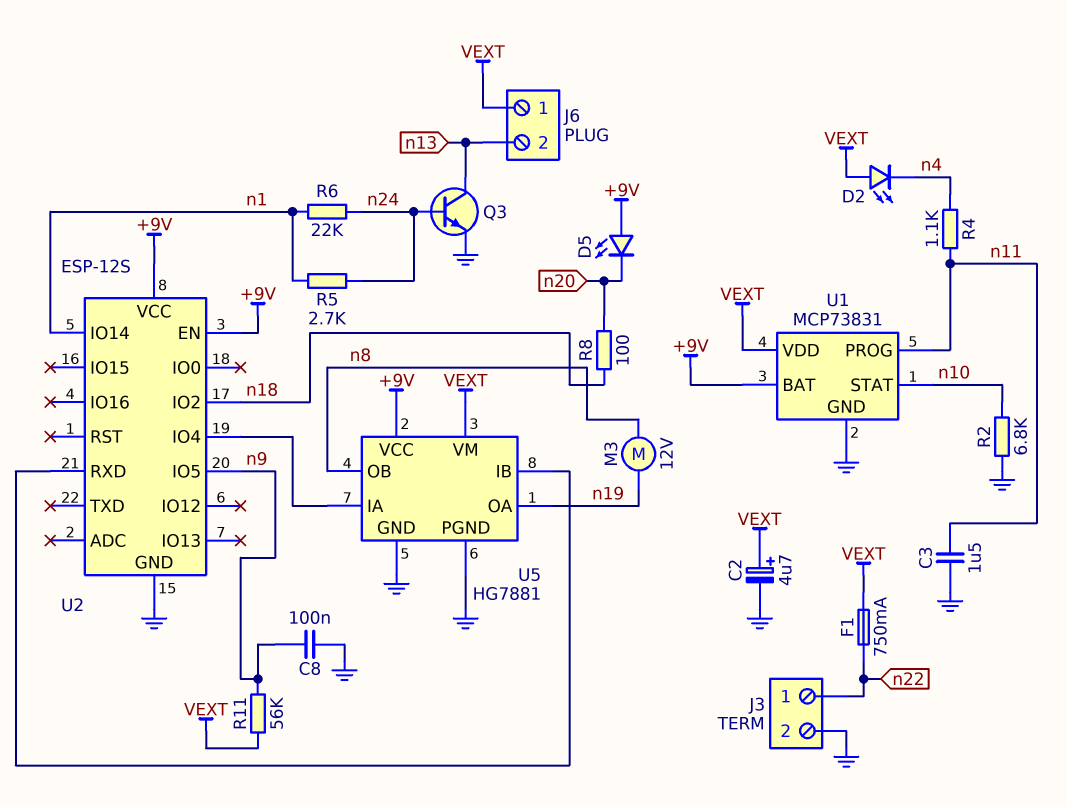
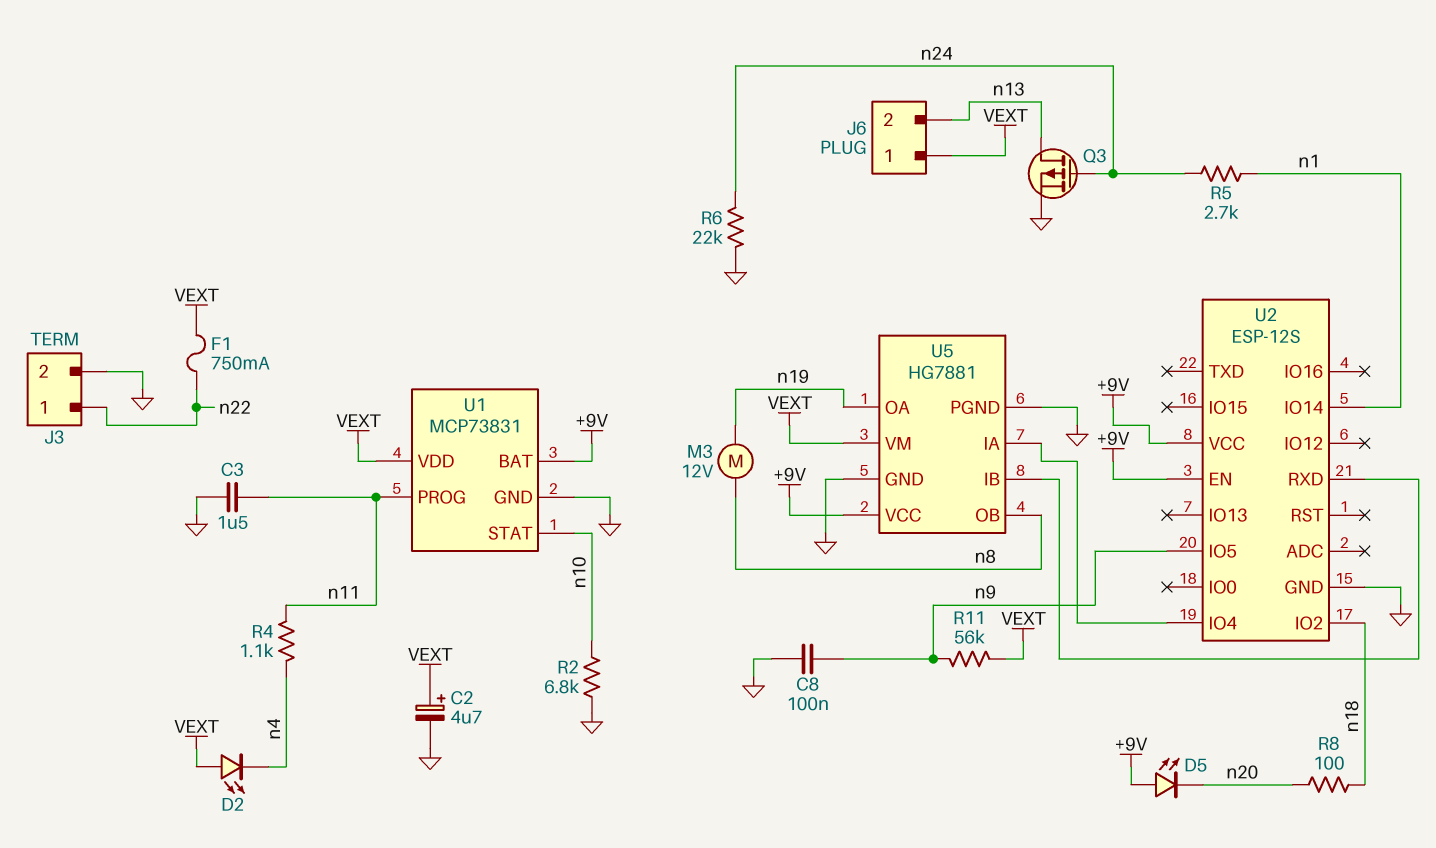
Q3: NPN (B n24, C n13, E GND) -> PMOS (G n24, D n13, S GND)
R6: 22k (n1, n24) -> 22k (GND, n24)

